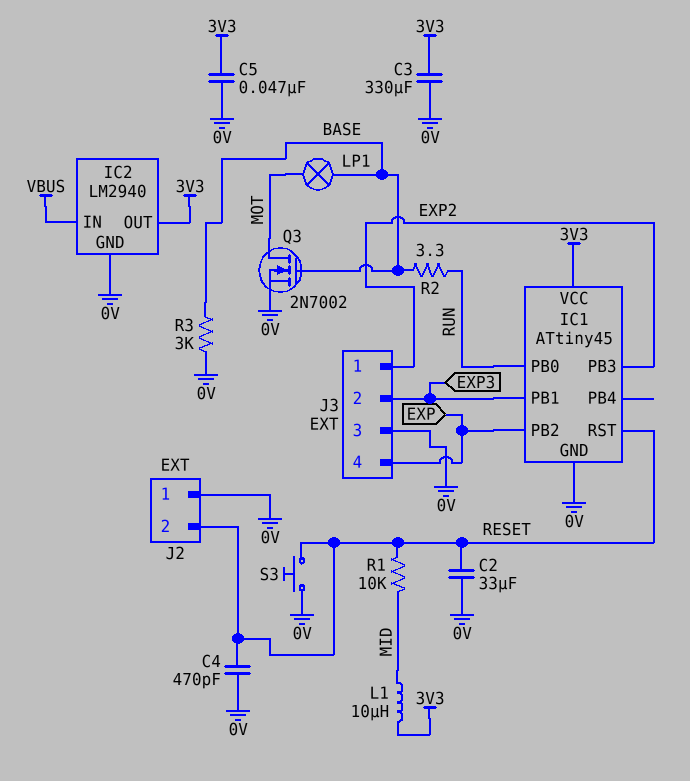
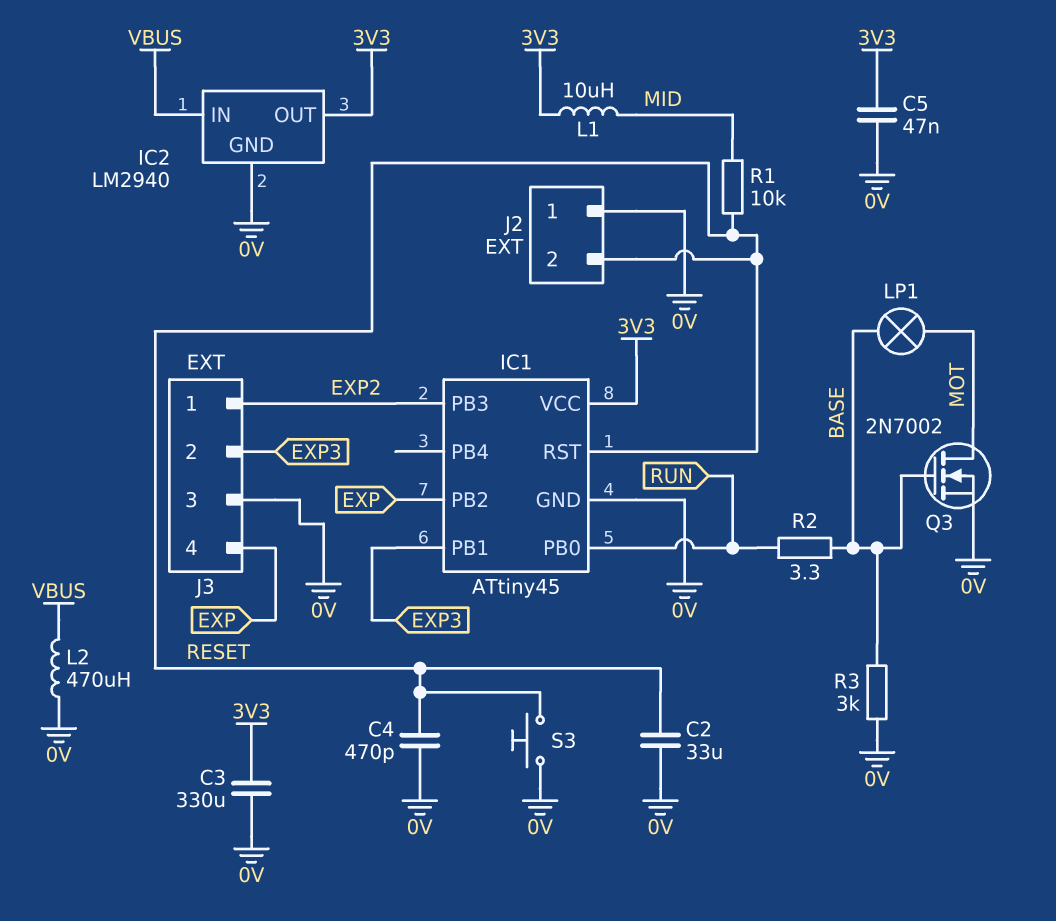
L2: none -> 470uH (0V, VBUS)

